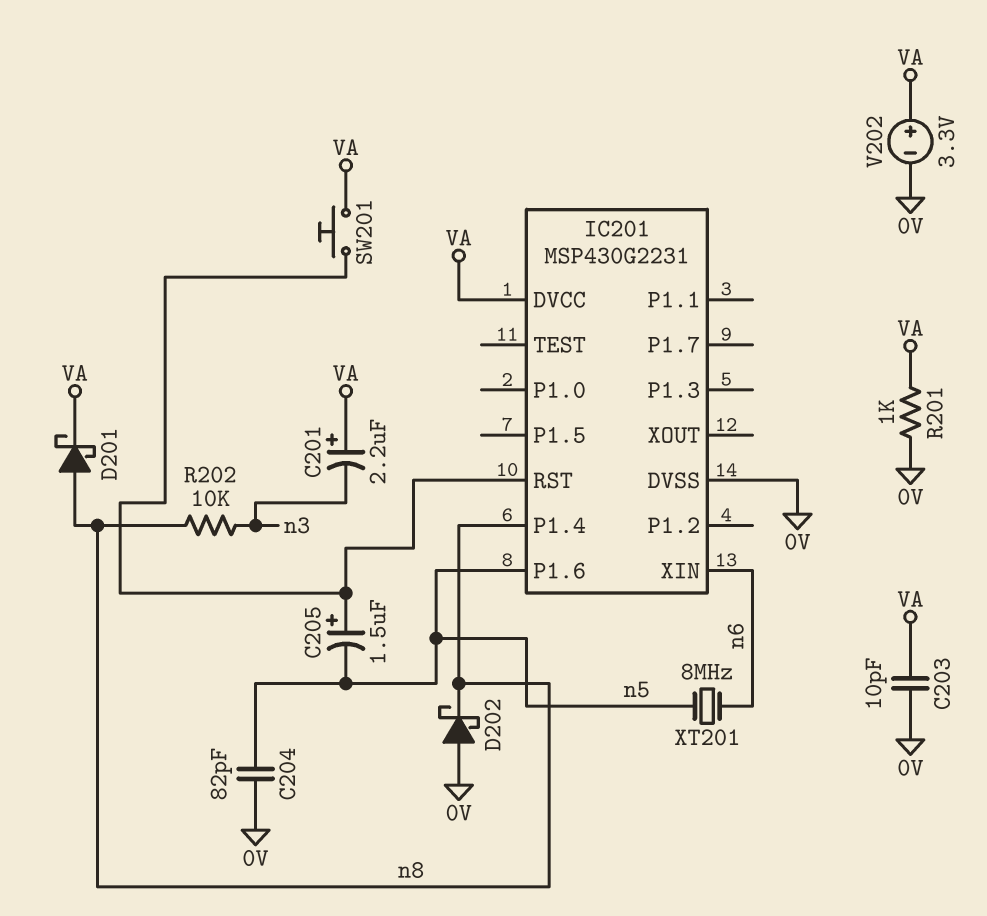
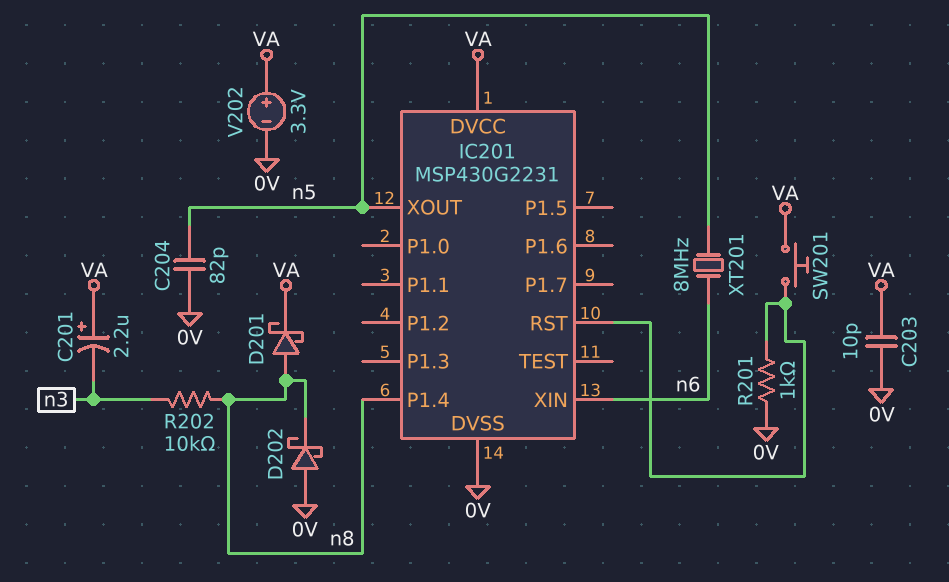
C205: 1.5uF (plus IC201/RST, minus n5) -> none
IC201 pin P1.6: n5 -> none
IC201 pin XOUT: none -> n5
R201: 1k (0V, VA) -> 1k (0V, IC201/RST)

